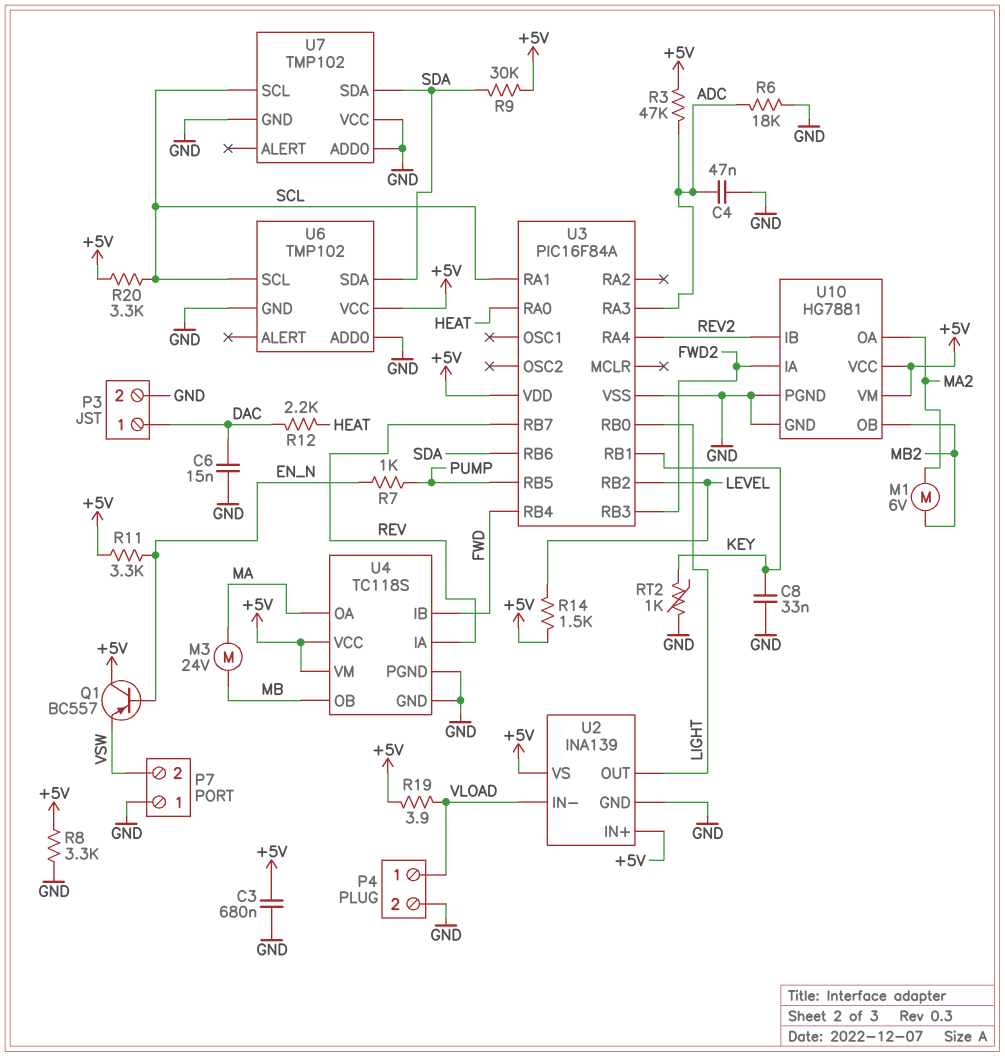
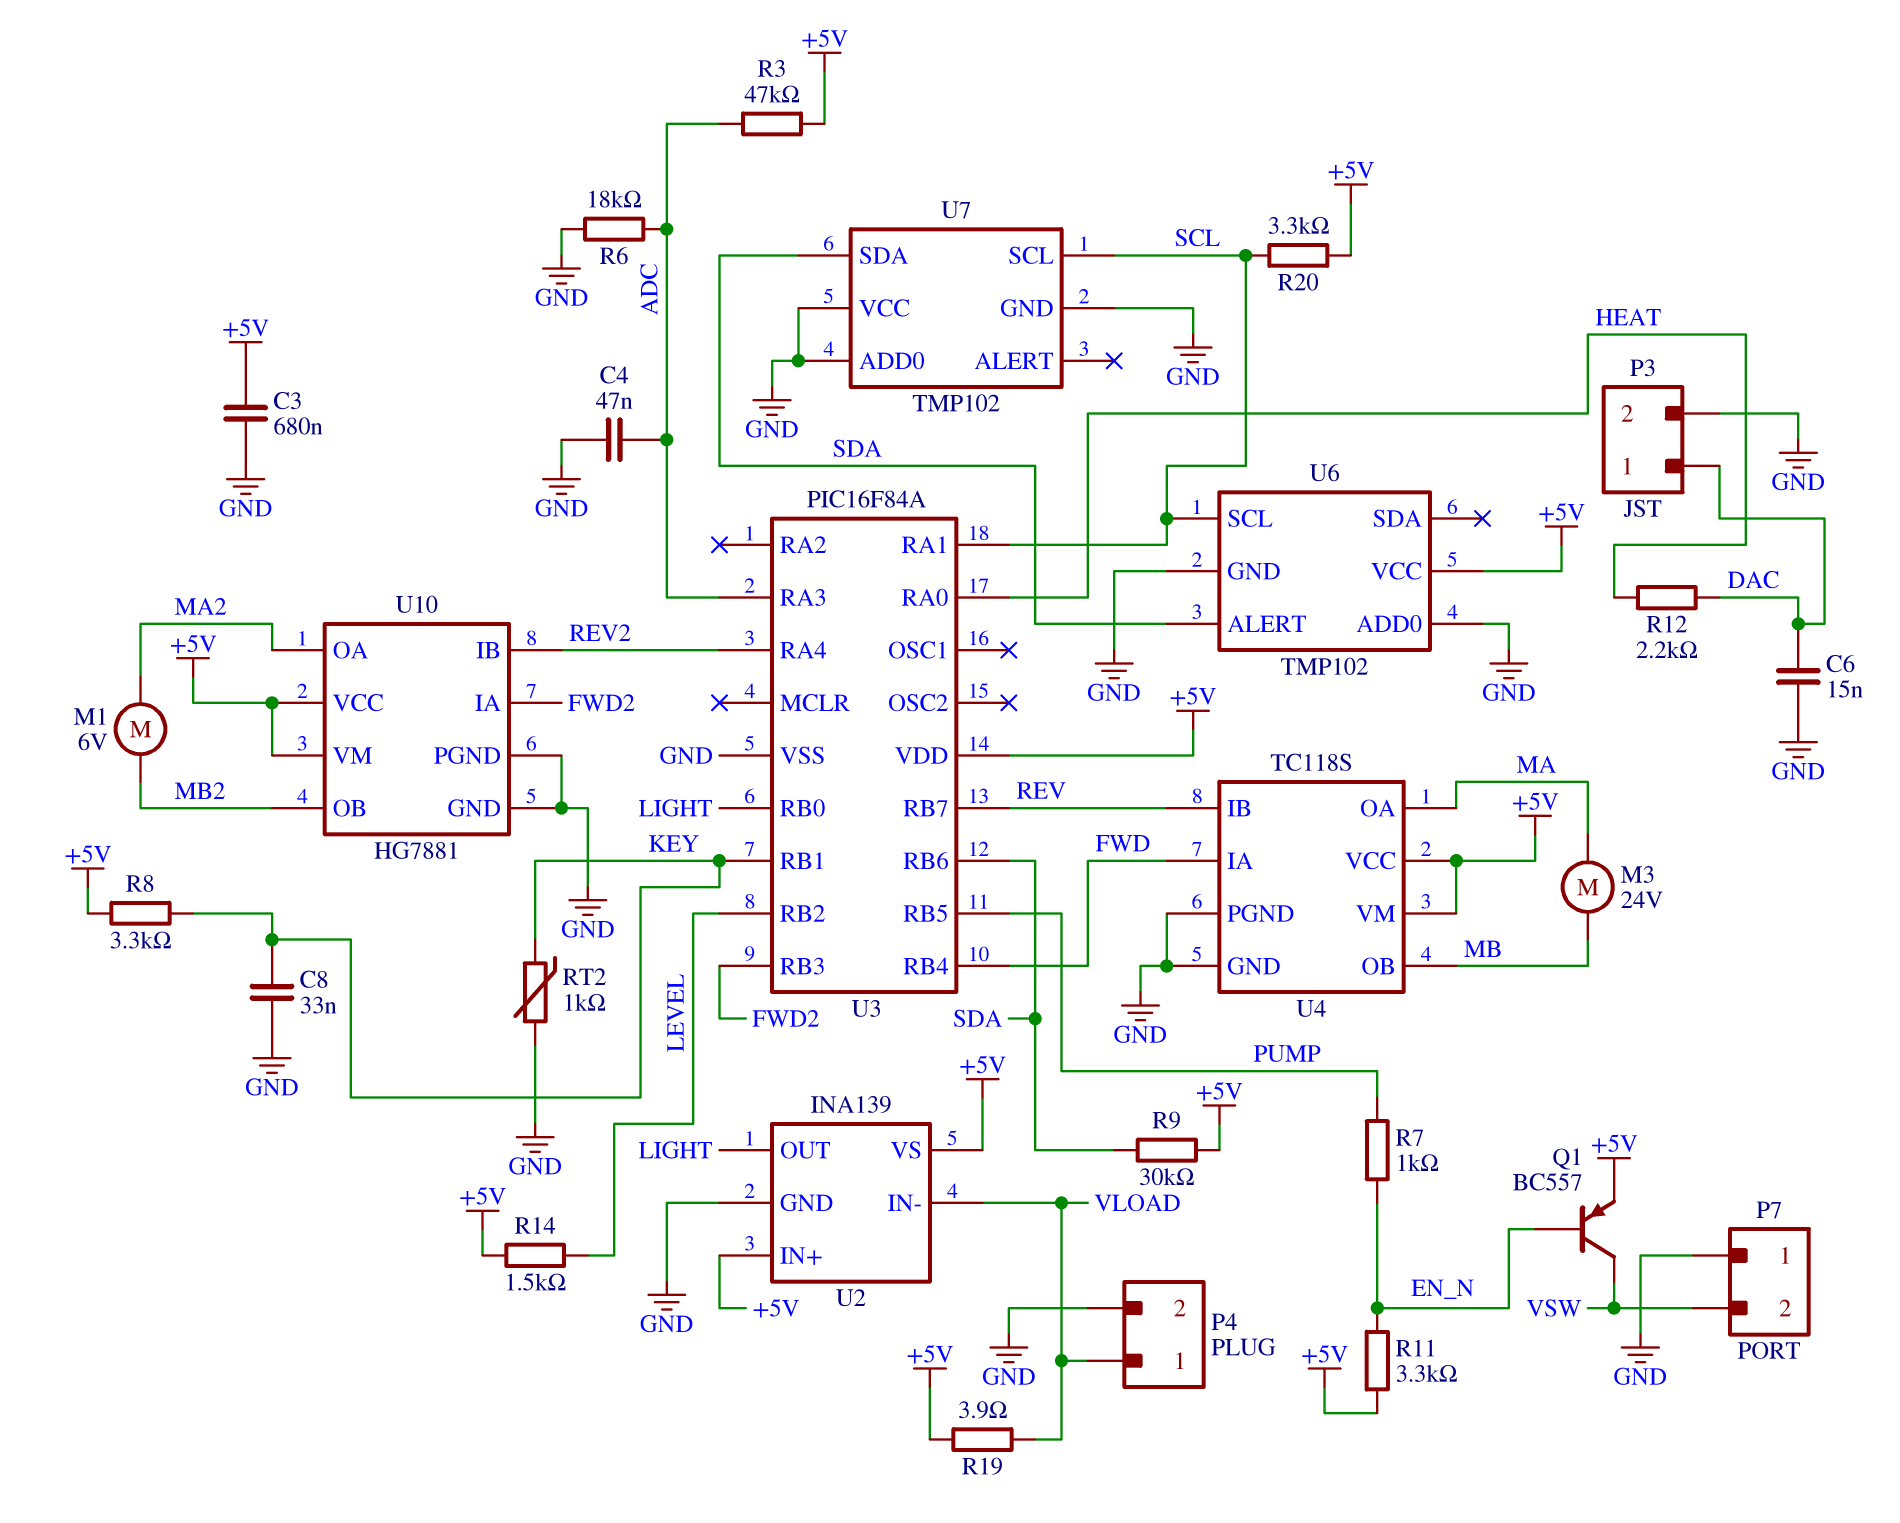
Q1: PNP BC557 (B EN_N, C +5V, E VSW) -> PNP BC557 (B EN_N, C VSW, E +5V)
R8: 3.3k (+5V, GND) -> 3.3k (+5V, KEY)
U4 pin IA: REV -> FWD
U4 pin IB: FWD -> REV
U6 pin ALERT: none -> SDA
U6 pin SDA: SDA -> none

